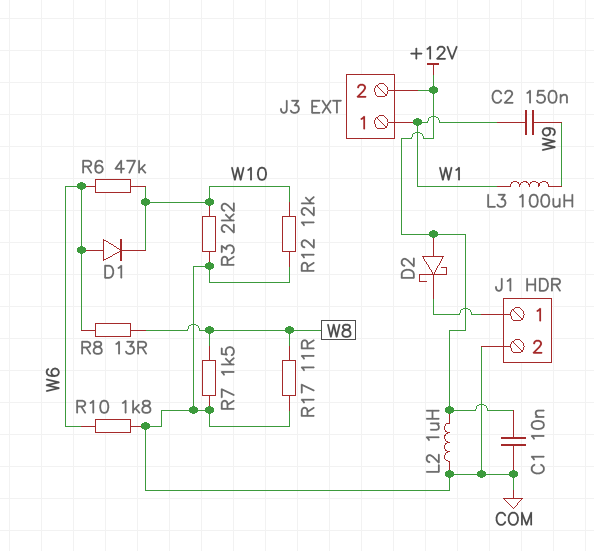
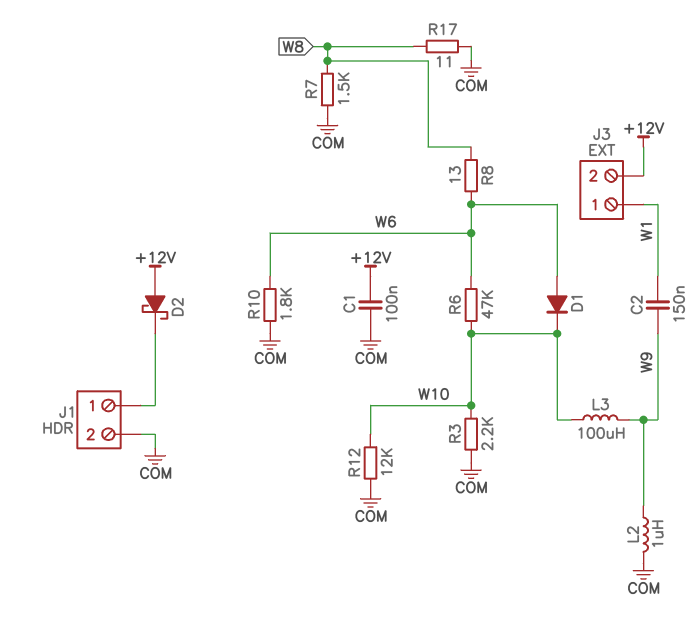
C1: 10nF (+12V, COM) -> 100nF (+12V, COM)
L2: 1uH (+12V, COM) -> 1uH (COM, W9)
L3: 100uH (W1, W9) -> 100uH (W9, W10)

